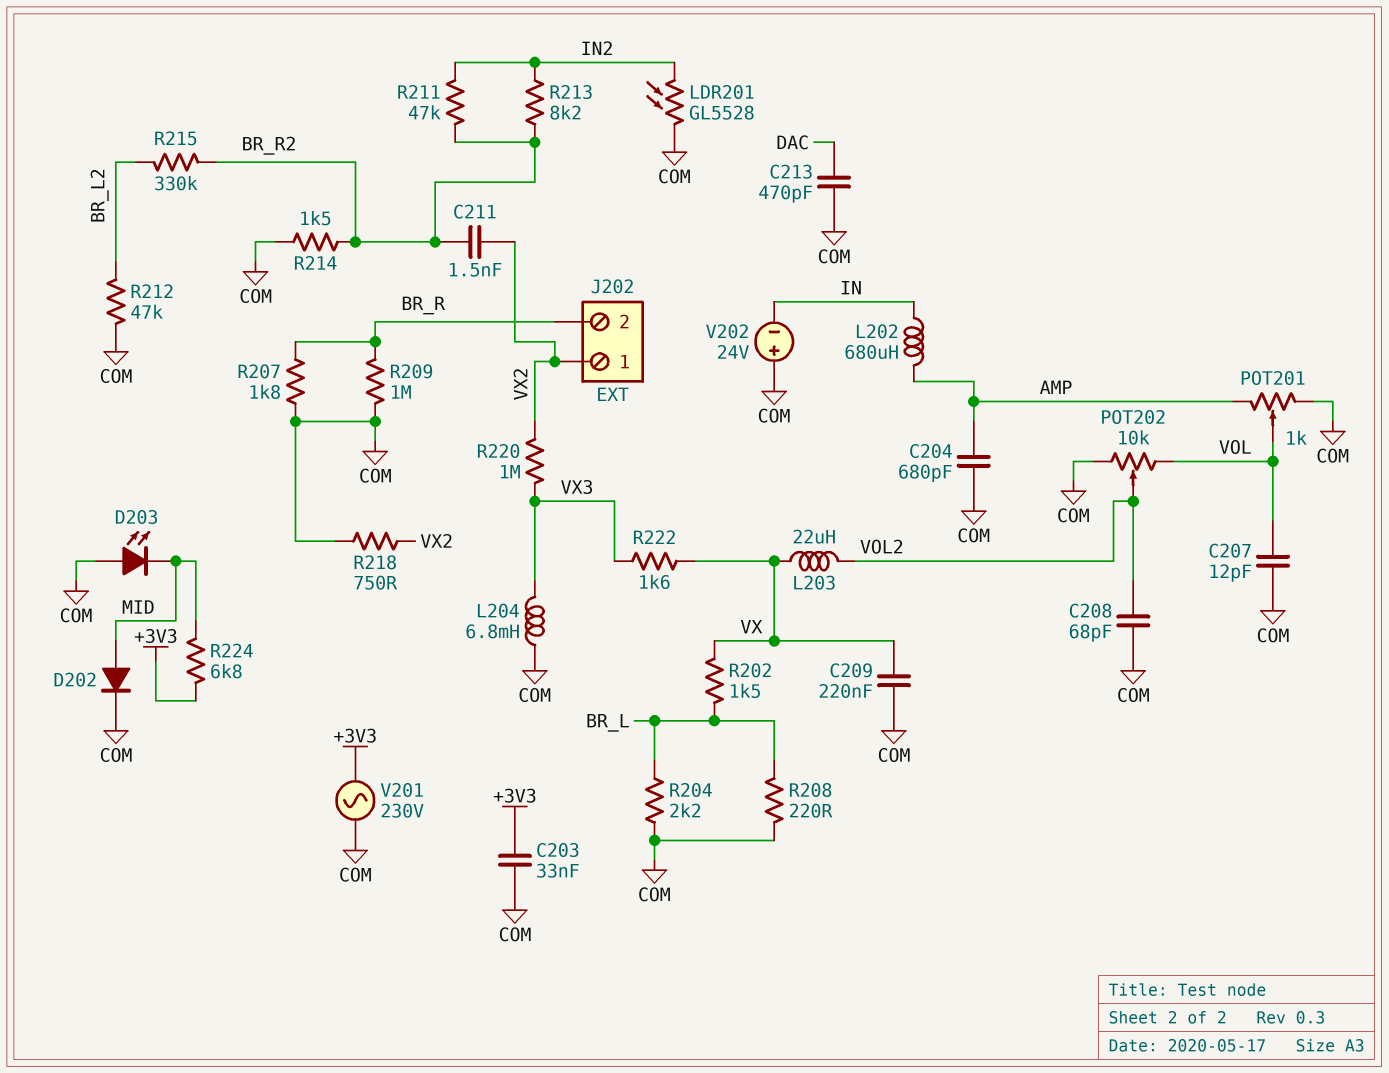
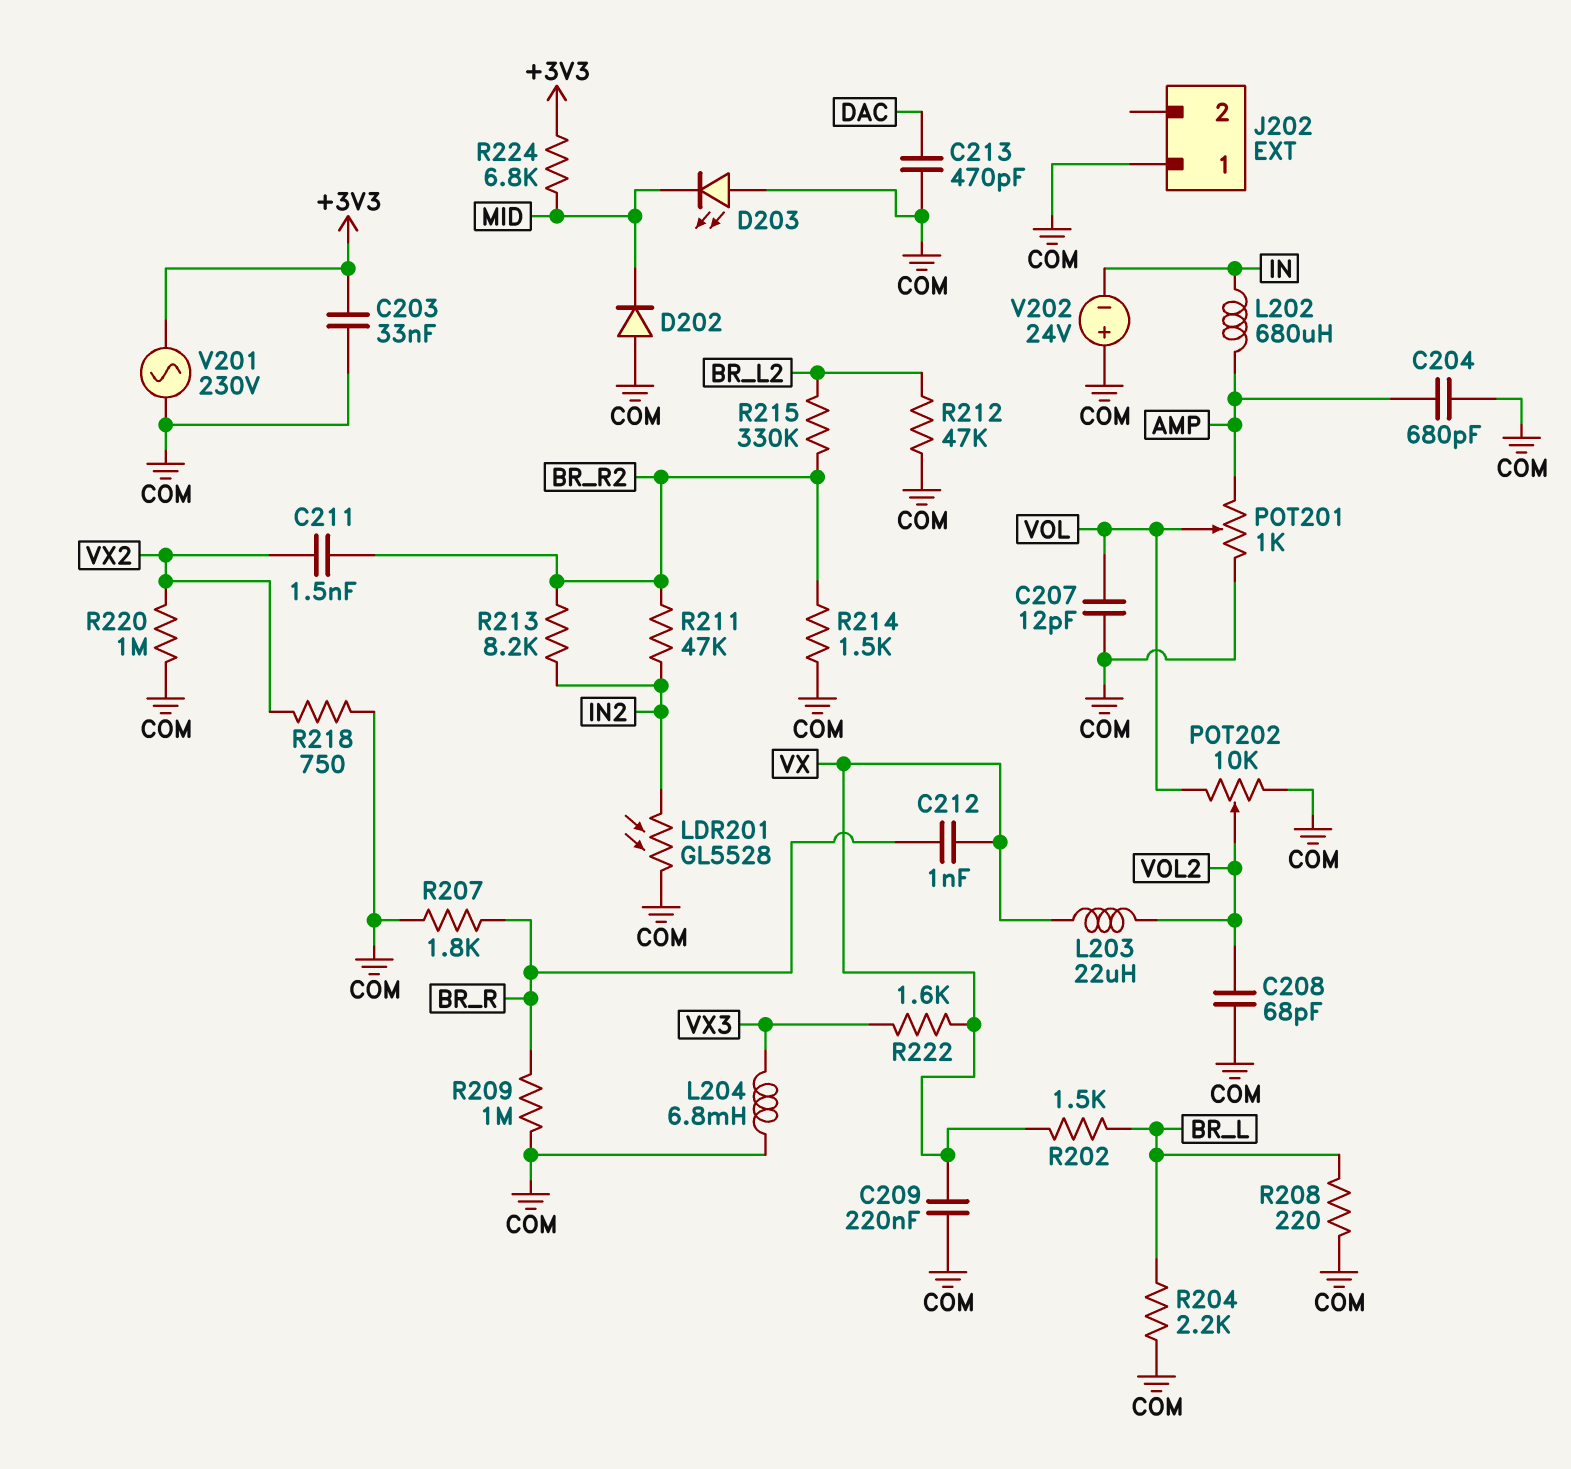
C212: none -> 1nF (BR_R, VX)
D202: diode (A MID, K COM) -> diode (A COM, K MID)
J202 pin 1: VX2 -> COM
J202 pin 2: BR_R -> none
R220: 1M (VX2, VX3) -> 1M (COM, VX2)

